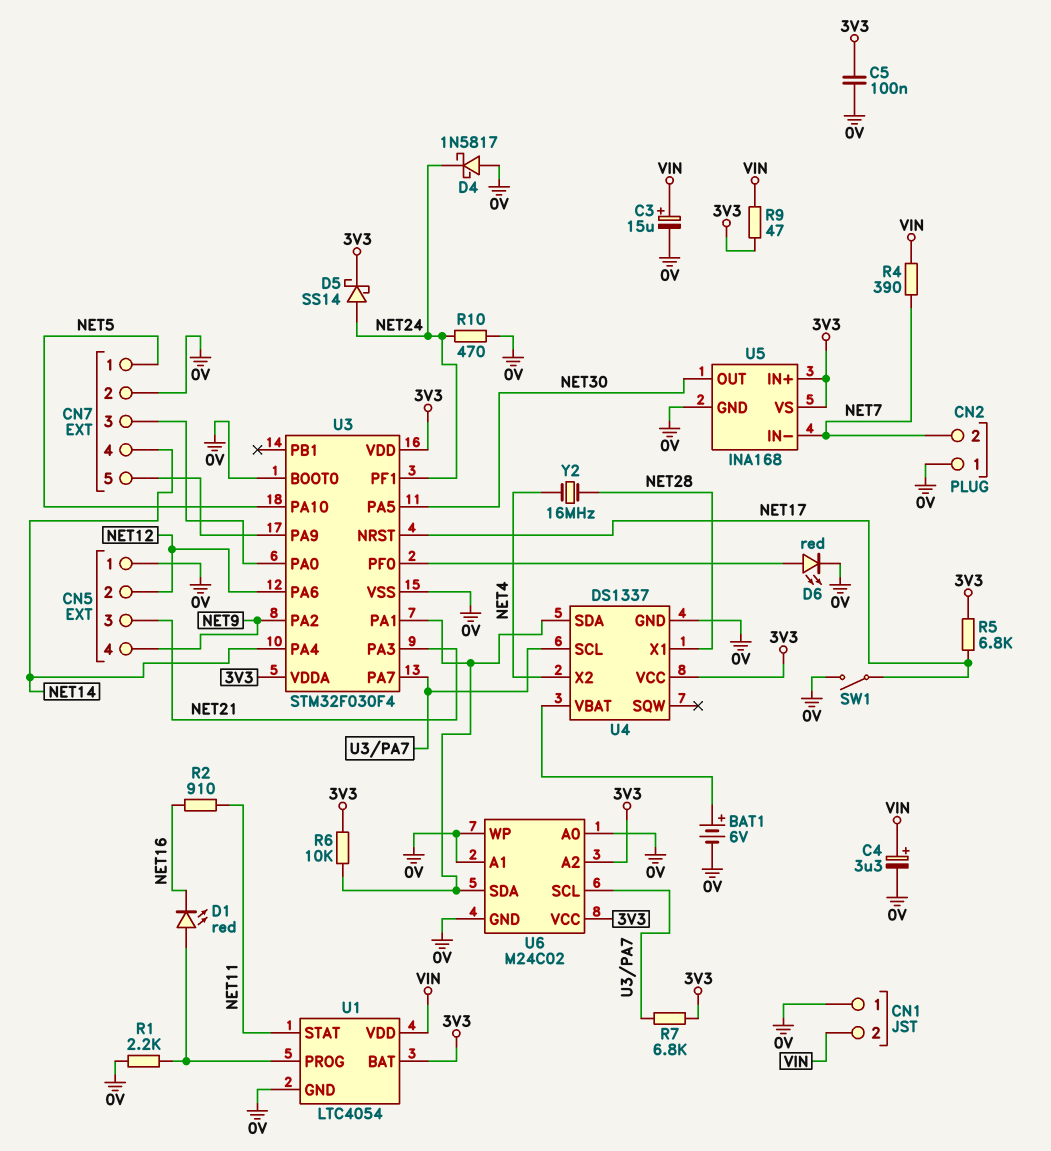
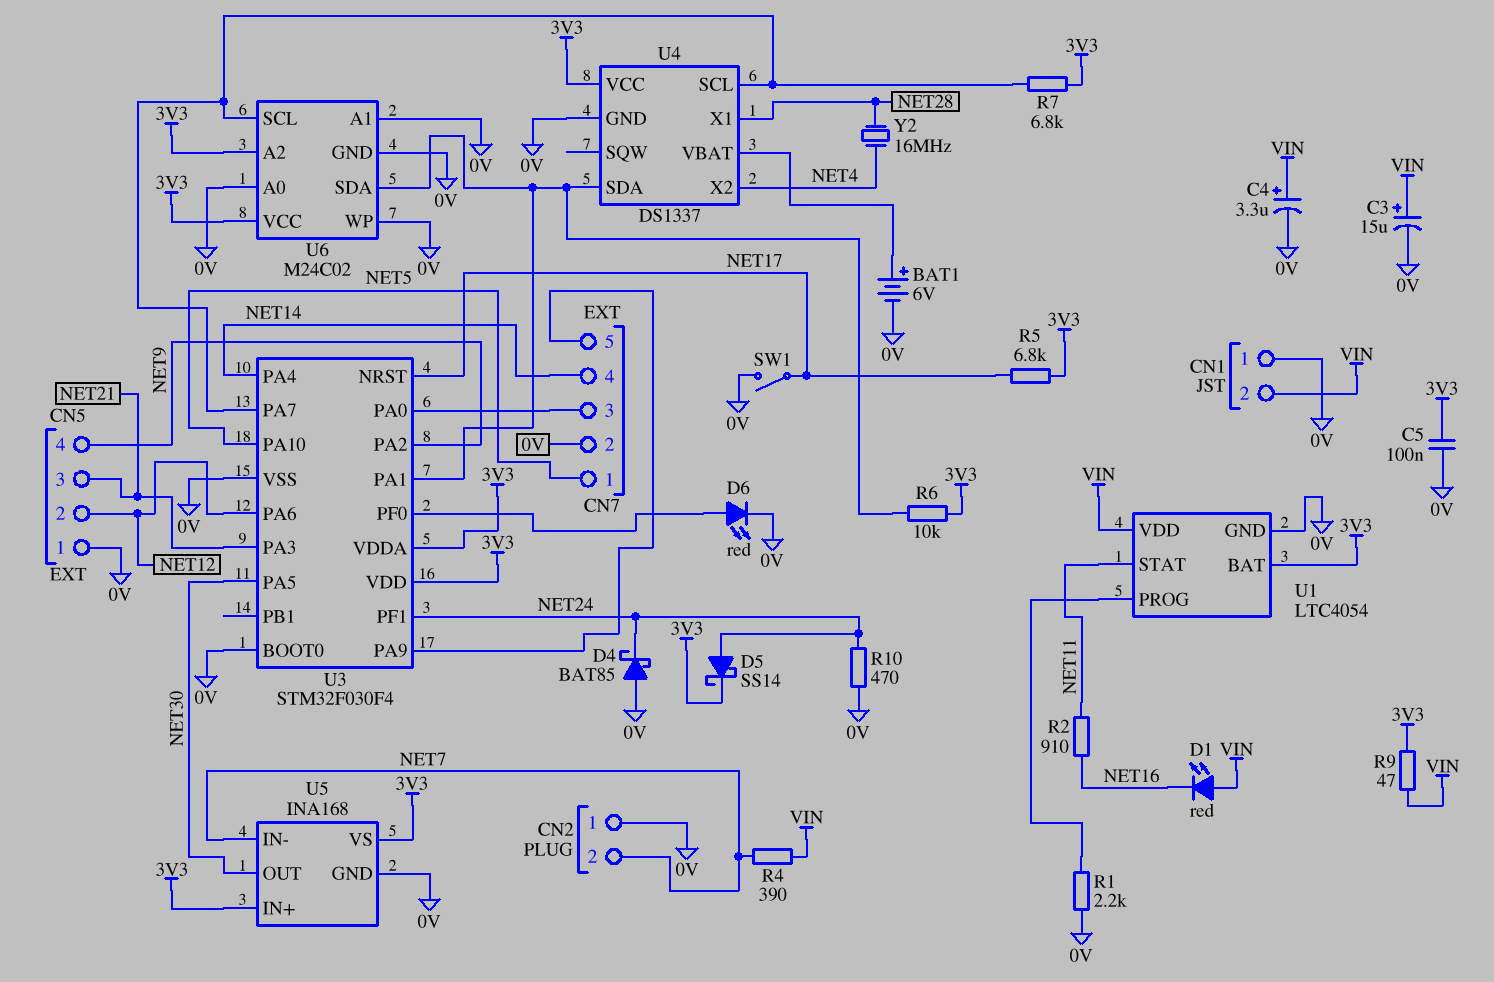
D1: LED red (A U1/PROG, K NET16) -> LED red (A VIN, K NET16)
D4: schottky 1N5817 (A 0V, K NET24) -> schottky BAT85 (A 0V, K NET24)

